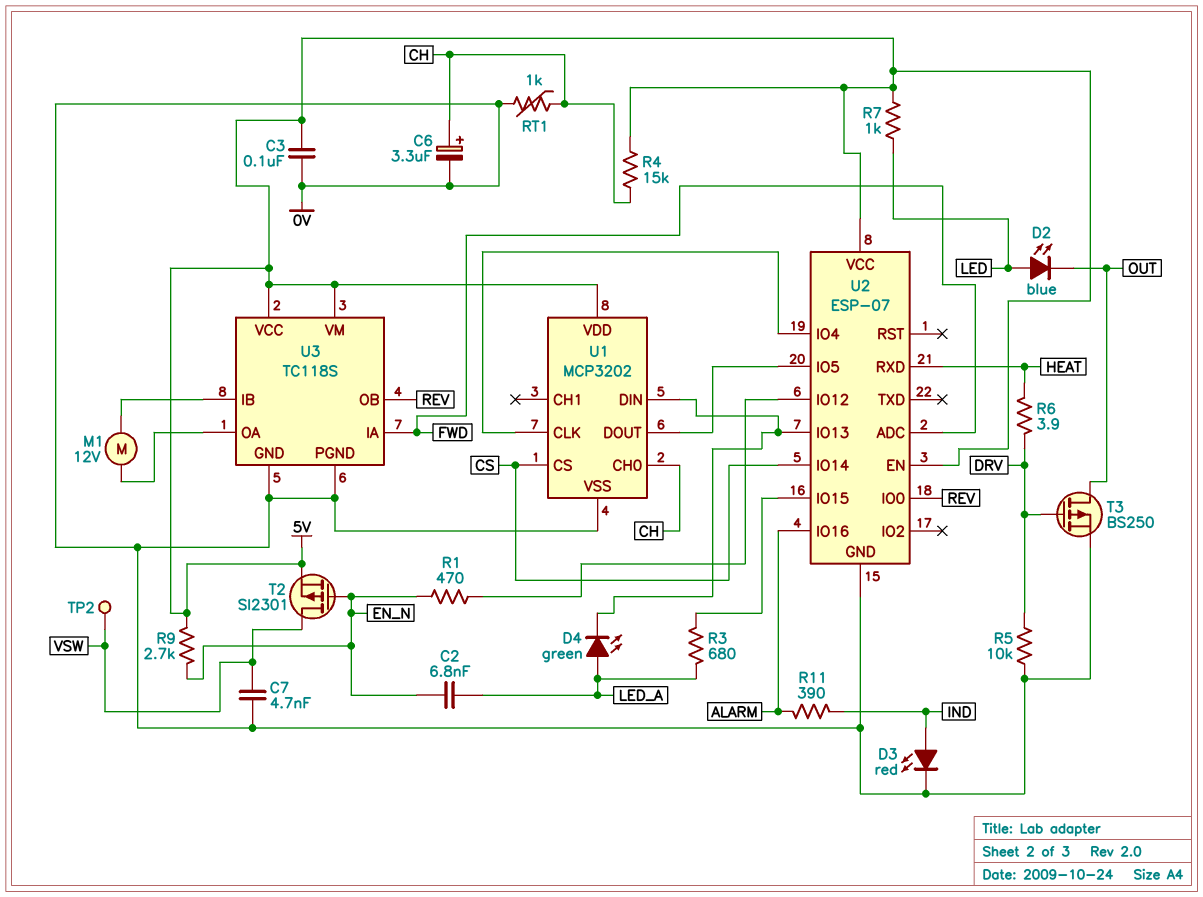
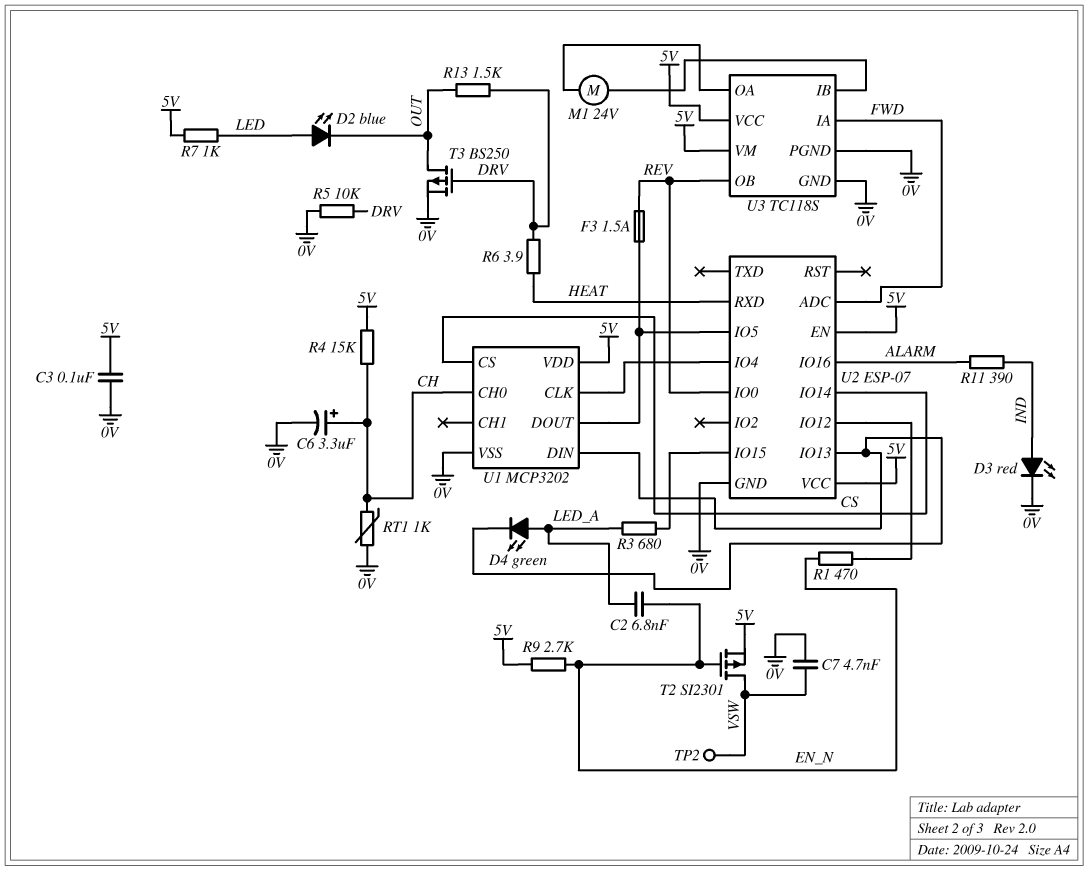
F3: none -> 1.5A (REV, U1/DOUT)
M1: motor 12V (U3/IB, U3/OA) -> motor 24V (U3/IB, U3/OA)
R13: none -> 1.5k (DRV, OUT)

